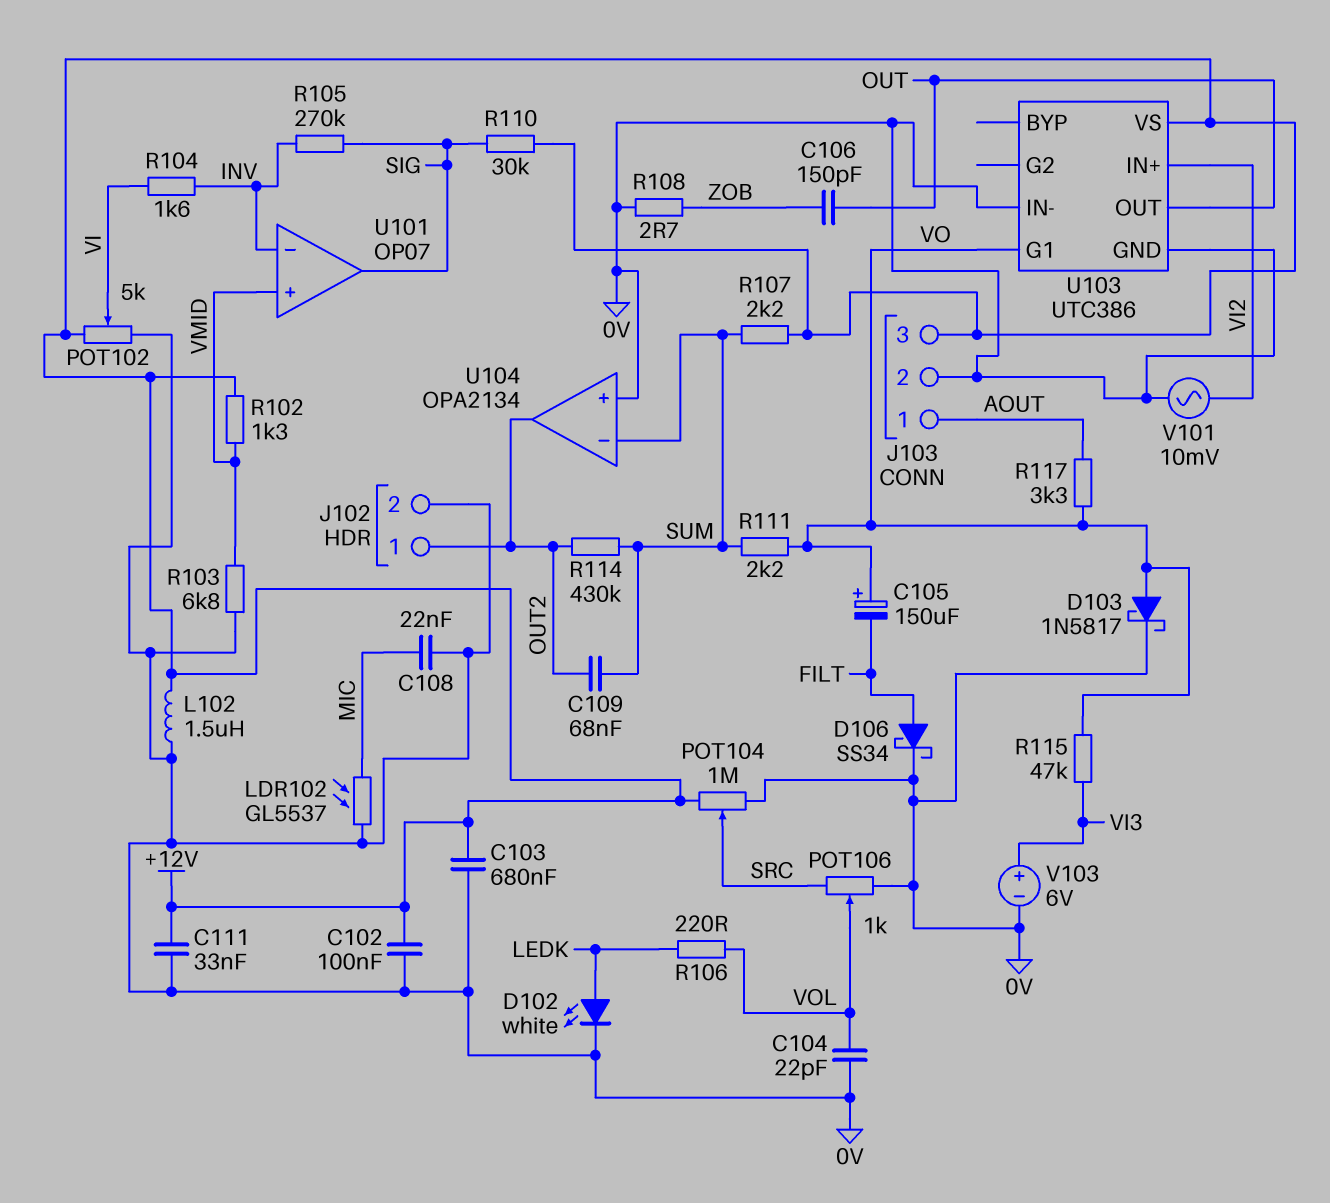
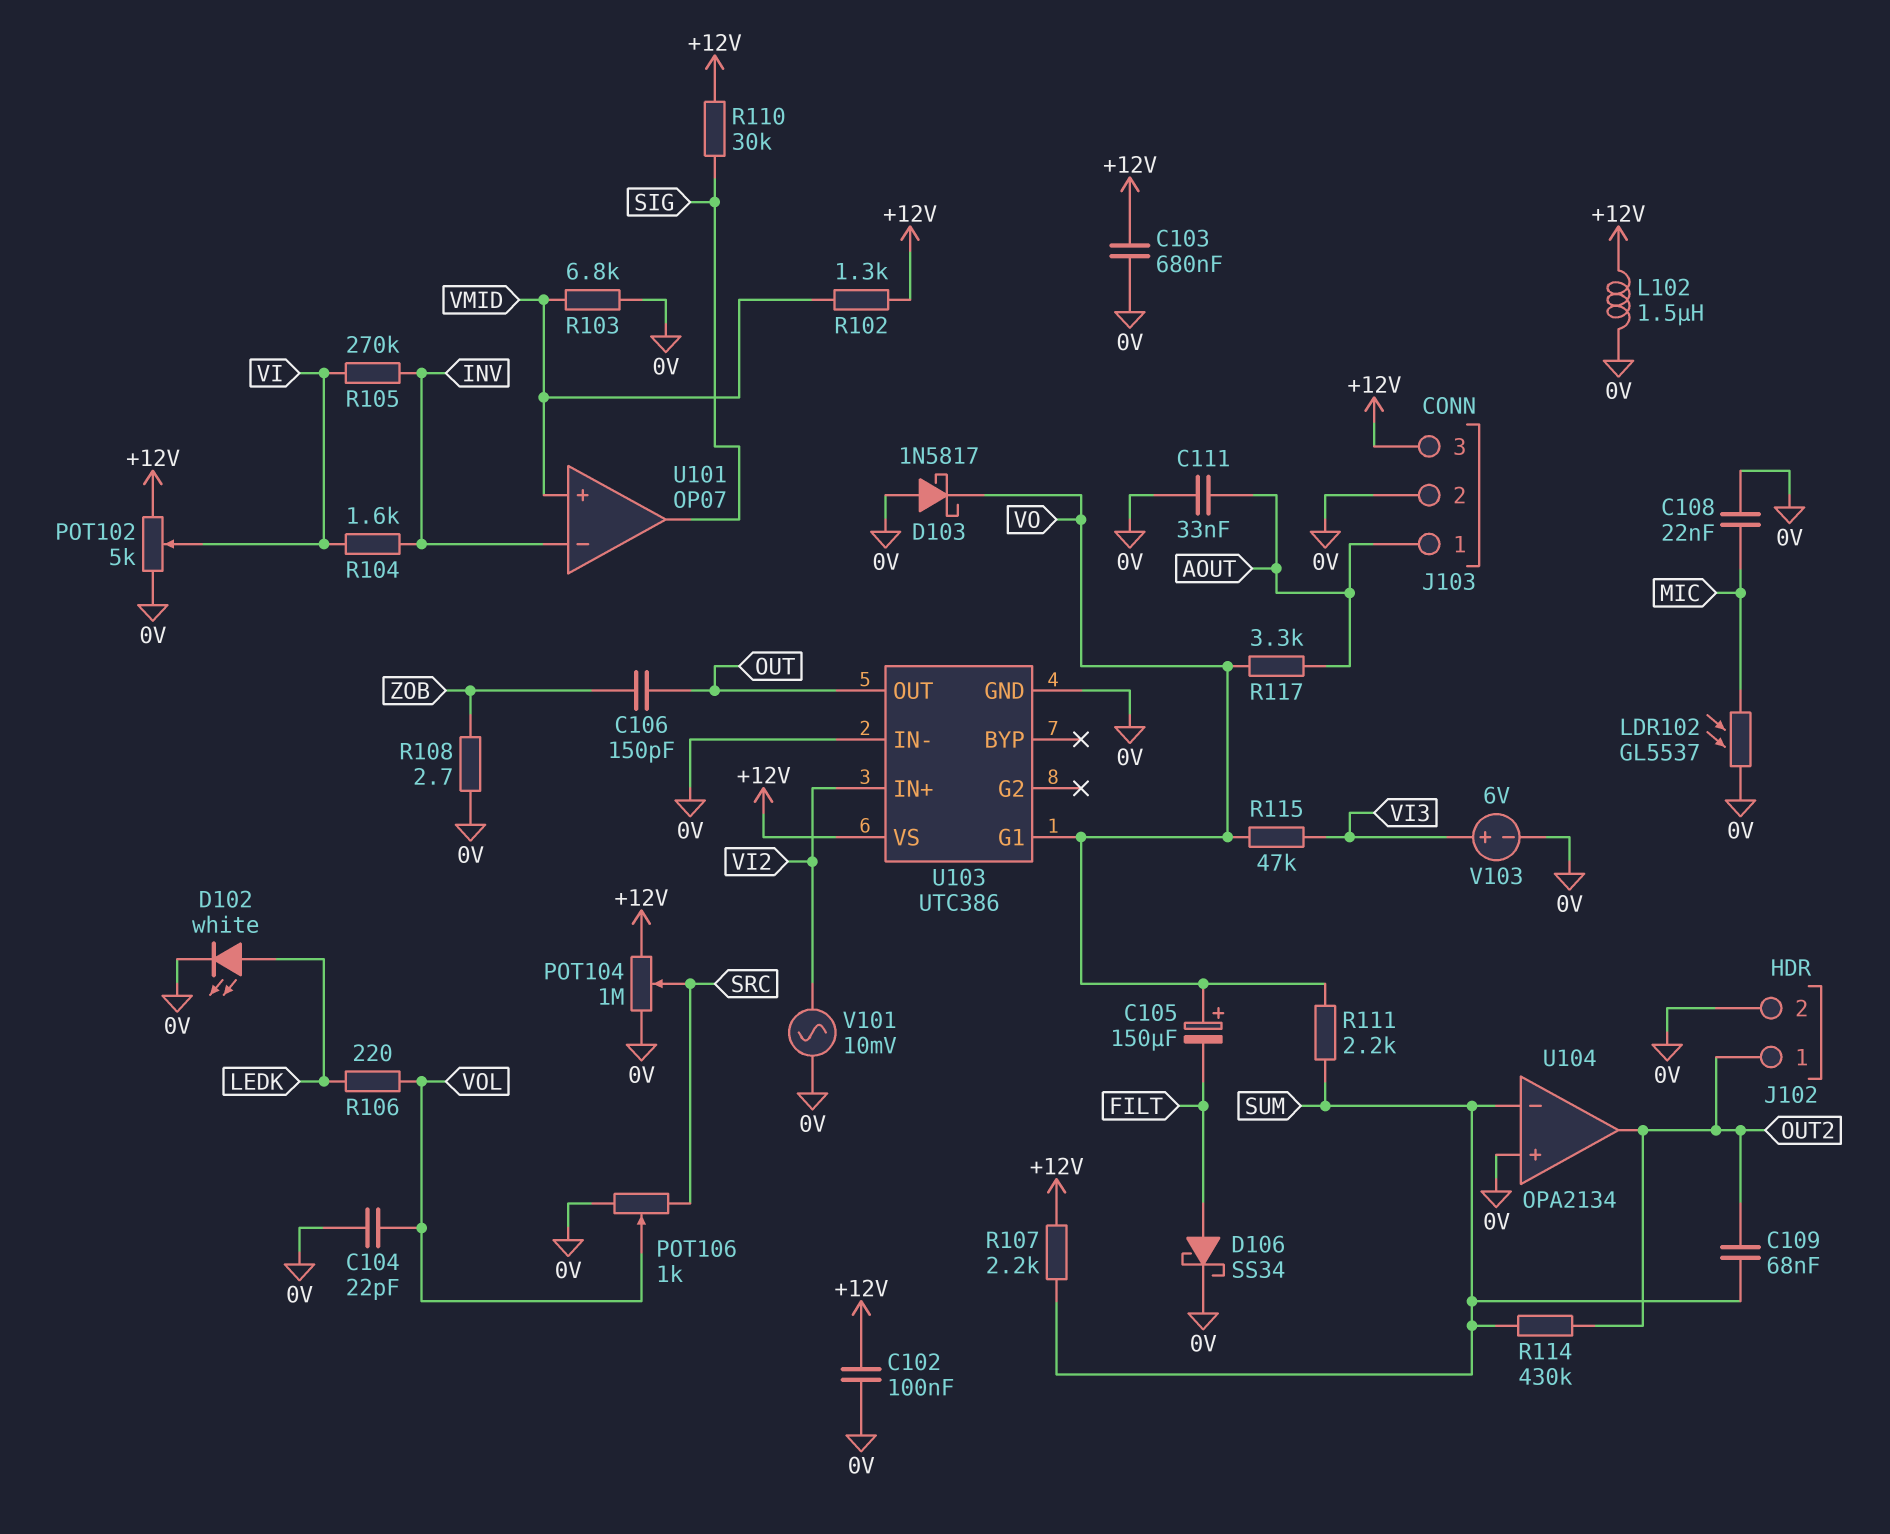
C111: 33nF (+12V, 0V) -> 33nF (0V, AOUT)
D103: schottky 1N5817 (A VO, K 0V) -> schottky 1N5817 (A 0V, K VO)
R105: 270k (INV, SIG) -> 270k (INV, VI)

